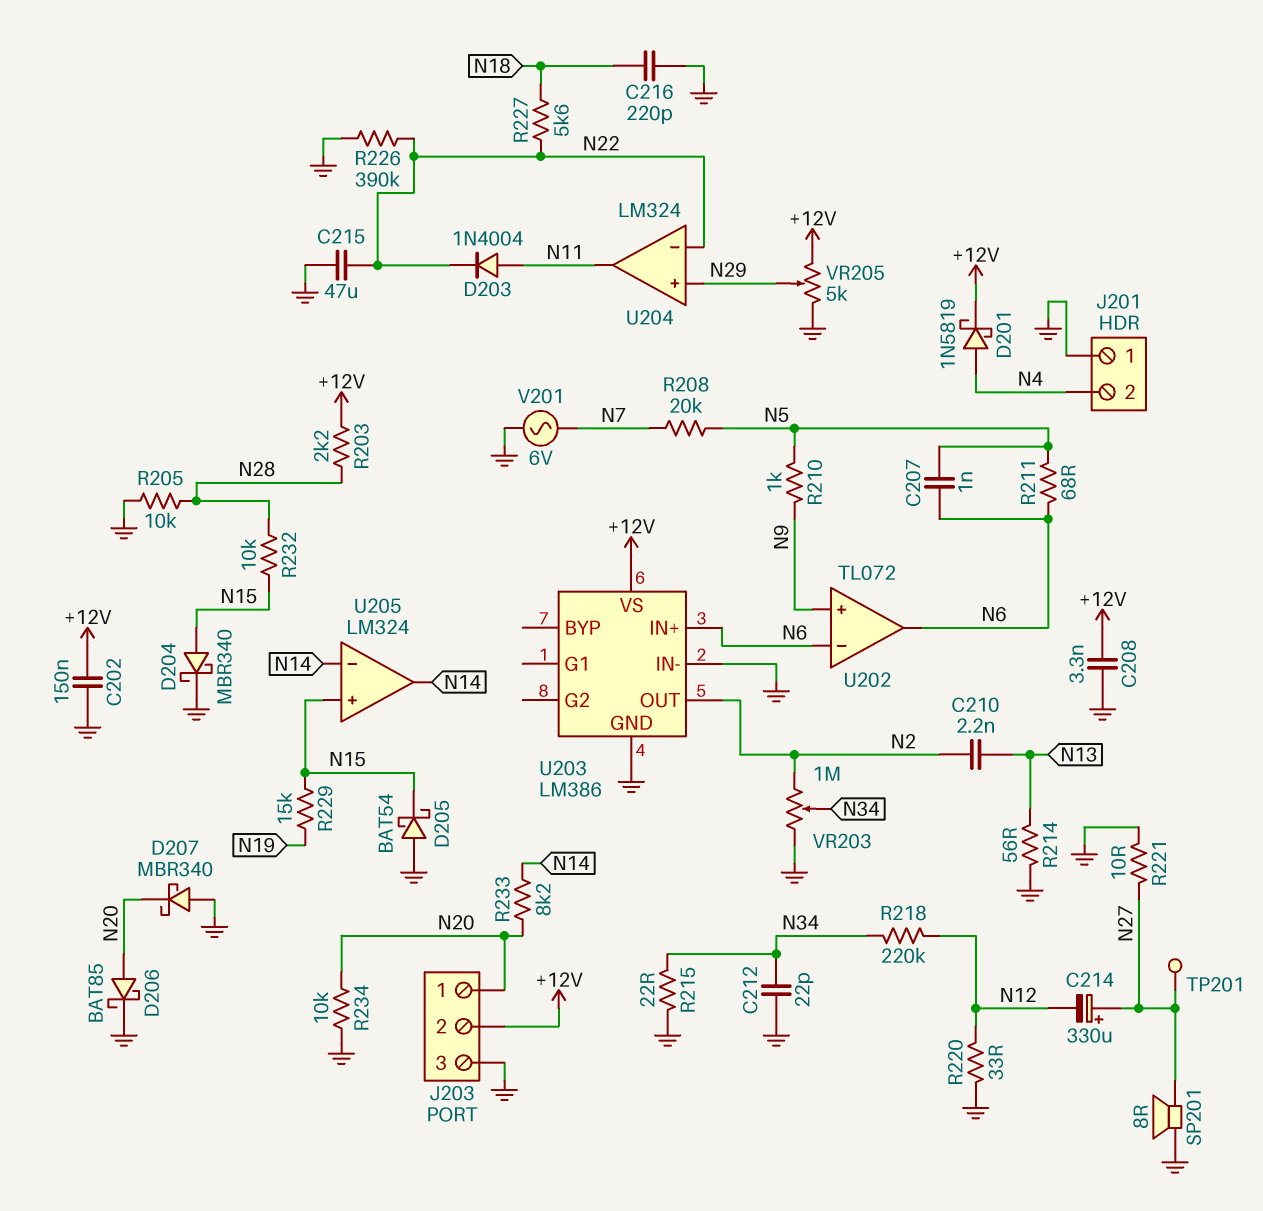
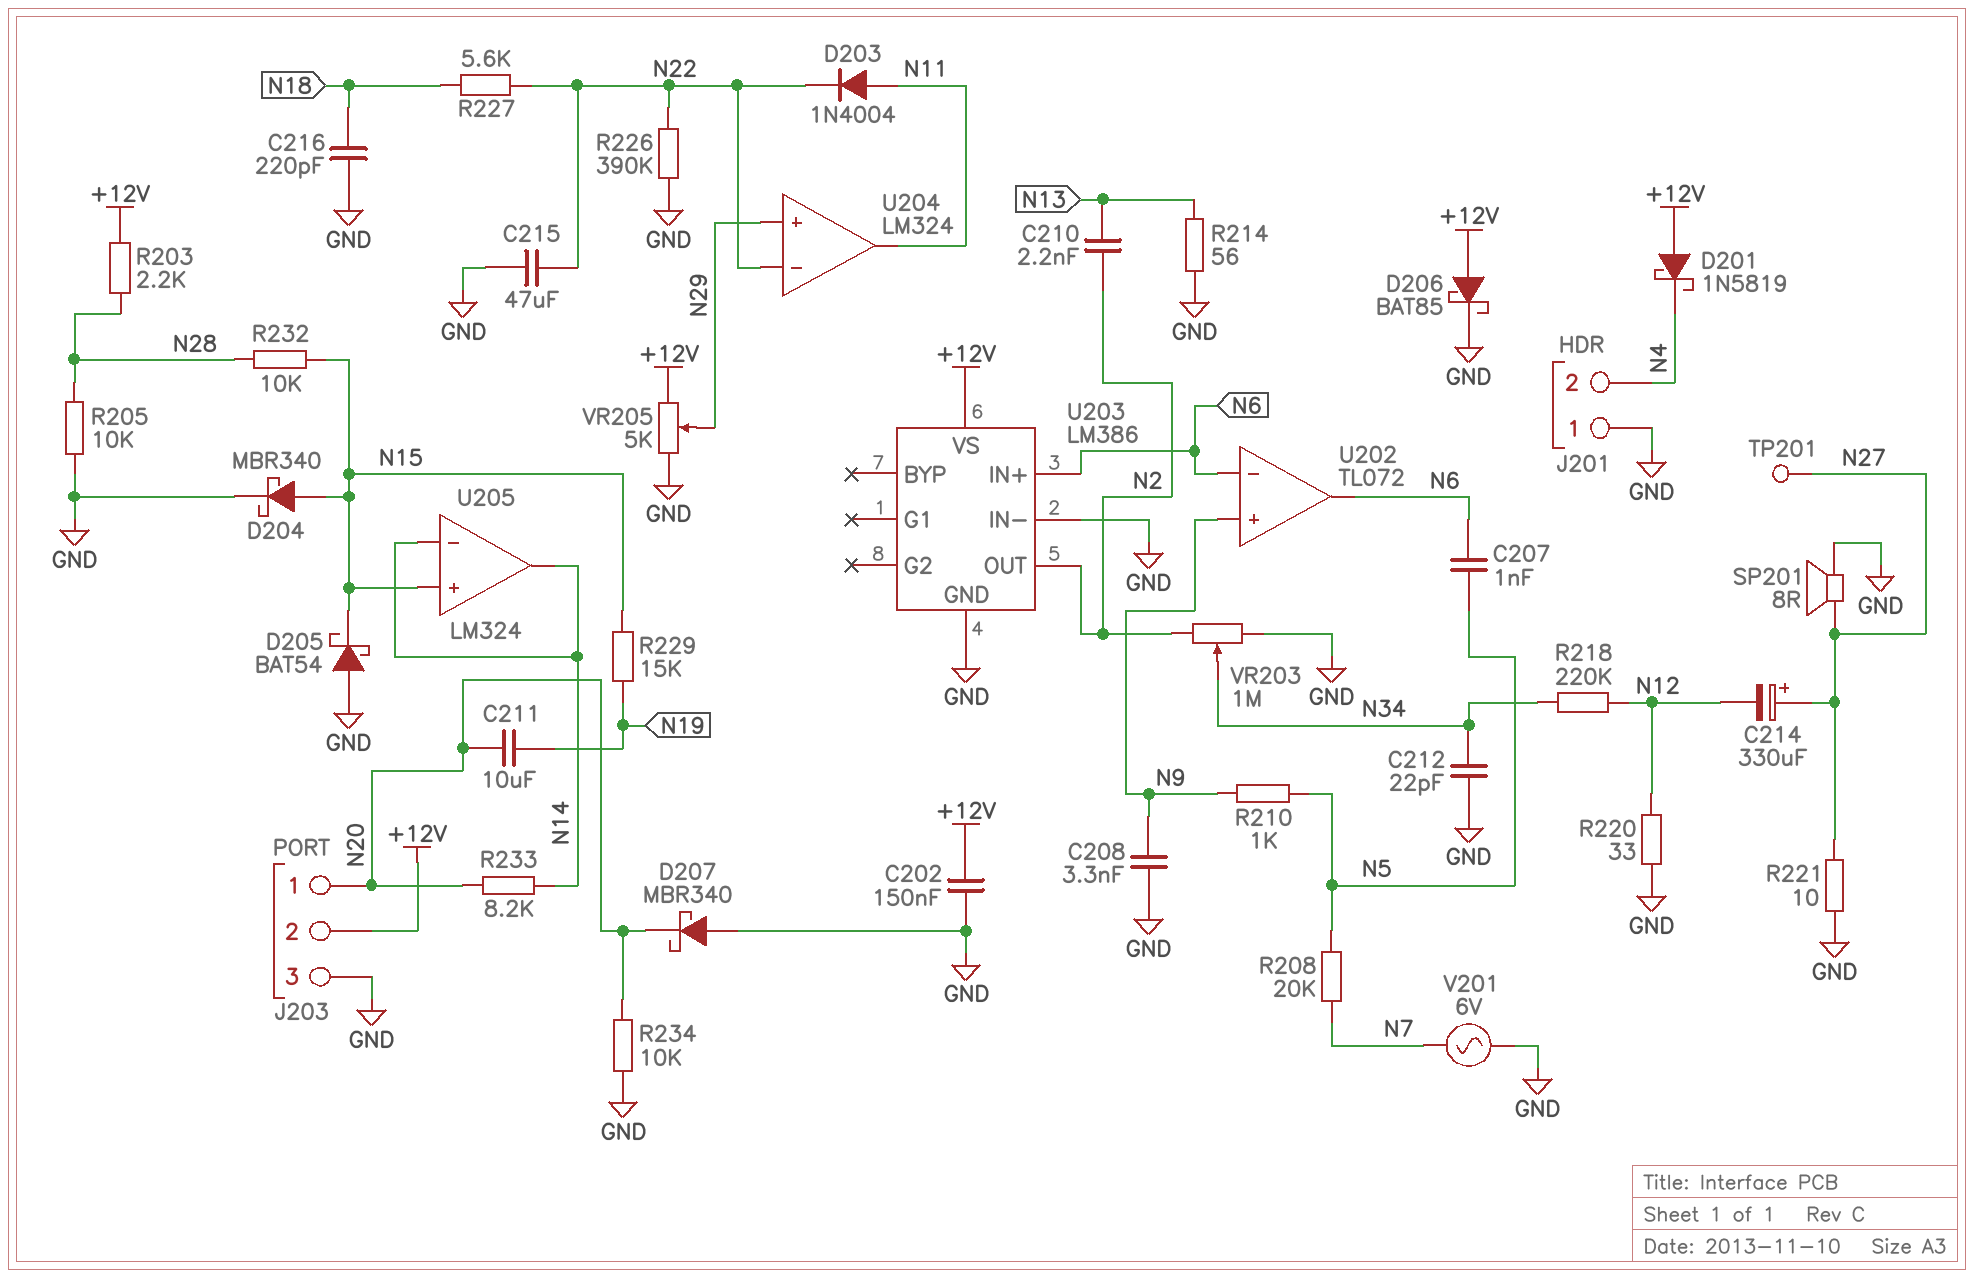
C208: 3.3nF (+12V, GND) -> 3.3nF (GND, N9)
C211: none -> 10uF (N19, N20)
D201: schottky 1N5819 (A N4, K +12V) -> schottky 1N5819 (A +12V, K N4)
D206: schottky BAT85 (A N20, K GND) -> schottky BAT85 (A +12V, K GND)
R211: 68 (N5, N6) -> none
R215: 22 (GND, N34) -> none

